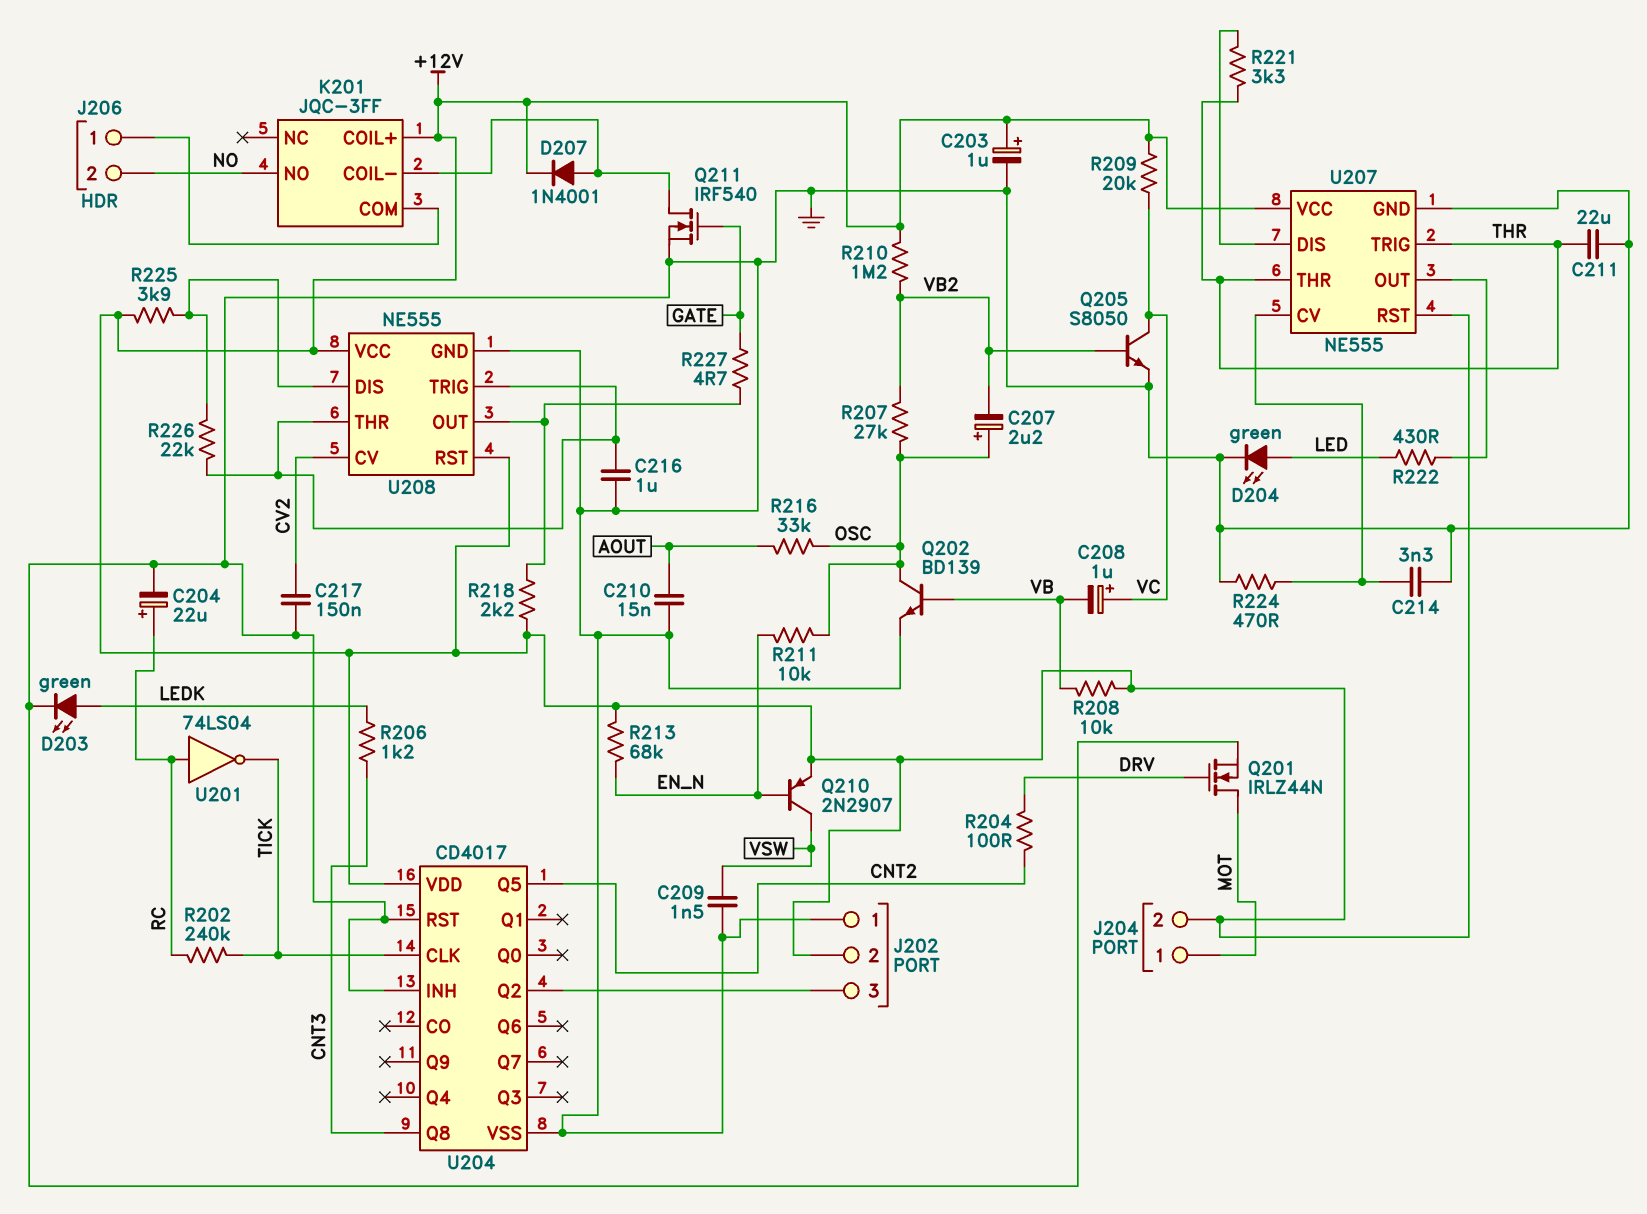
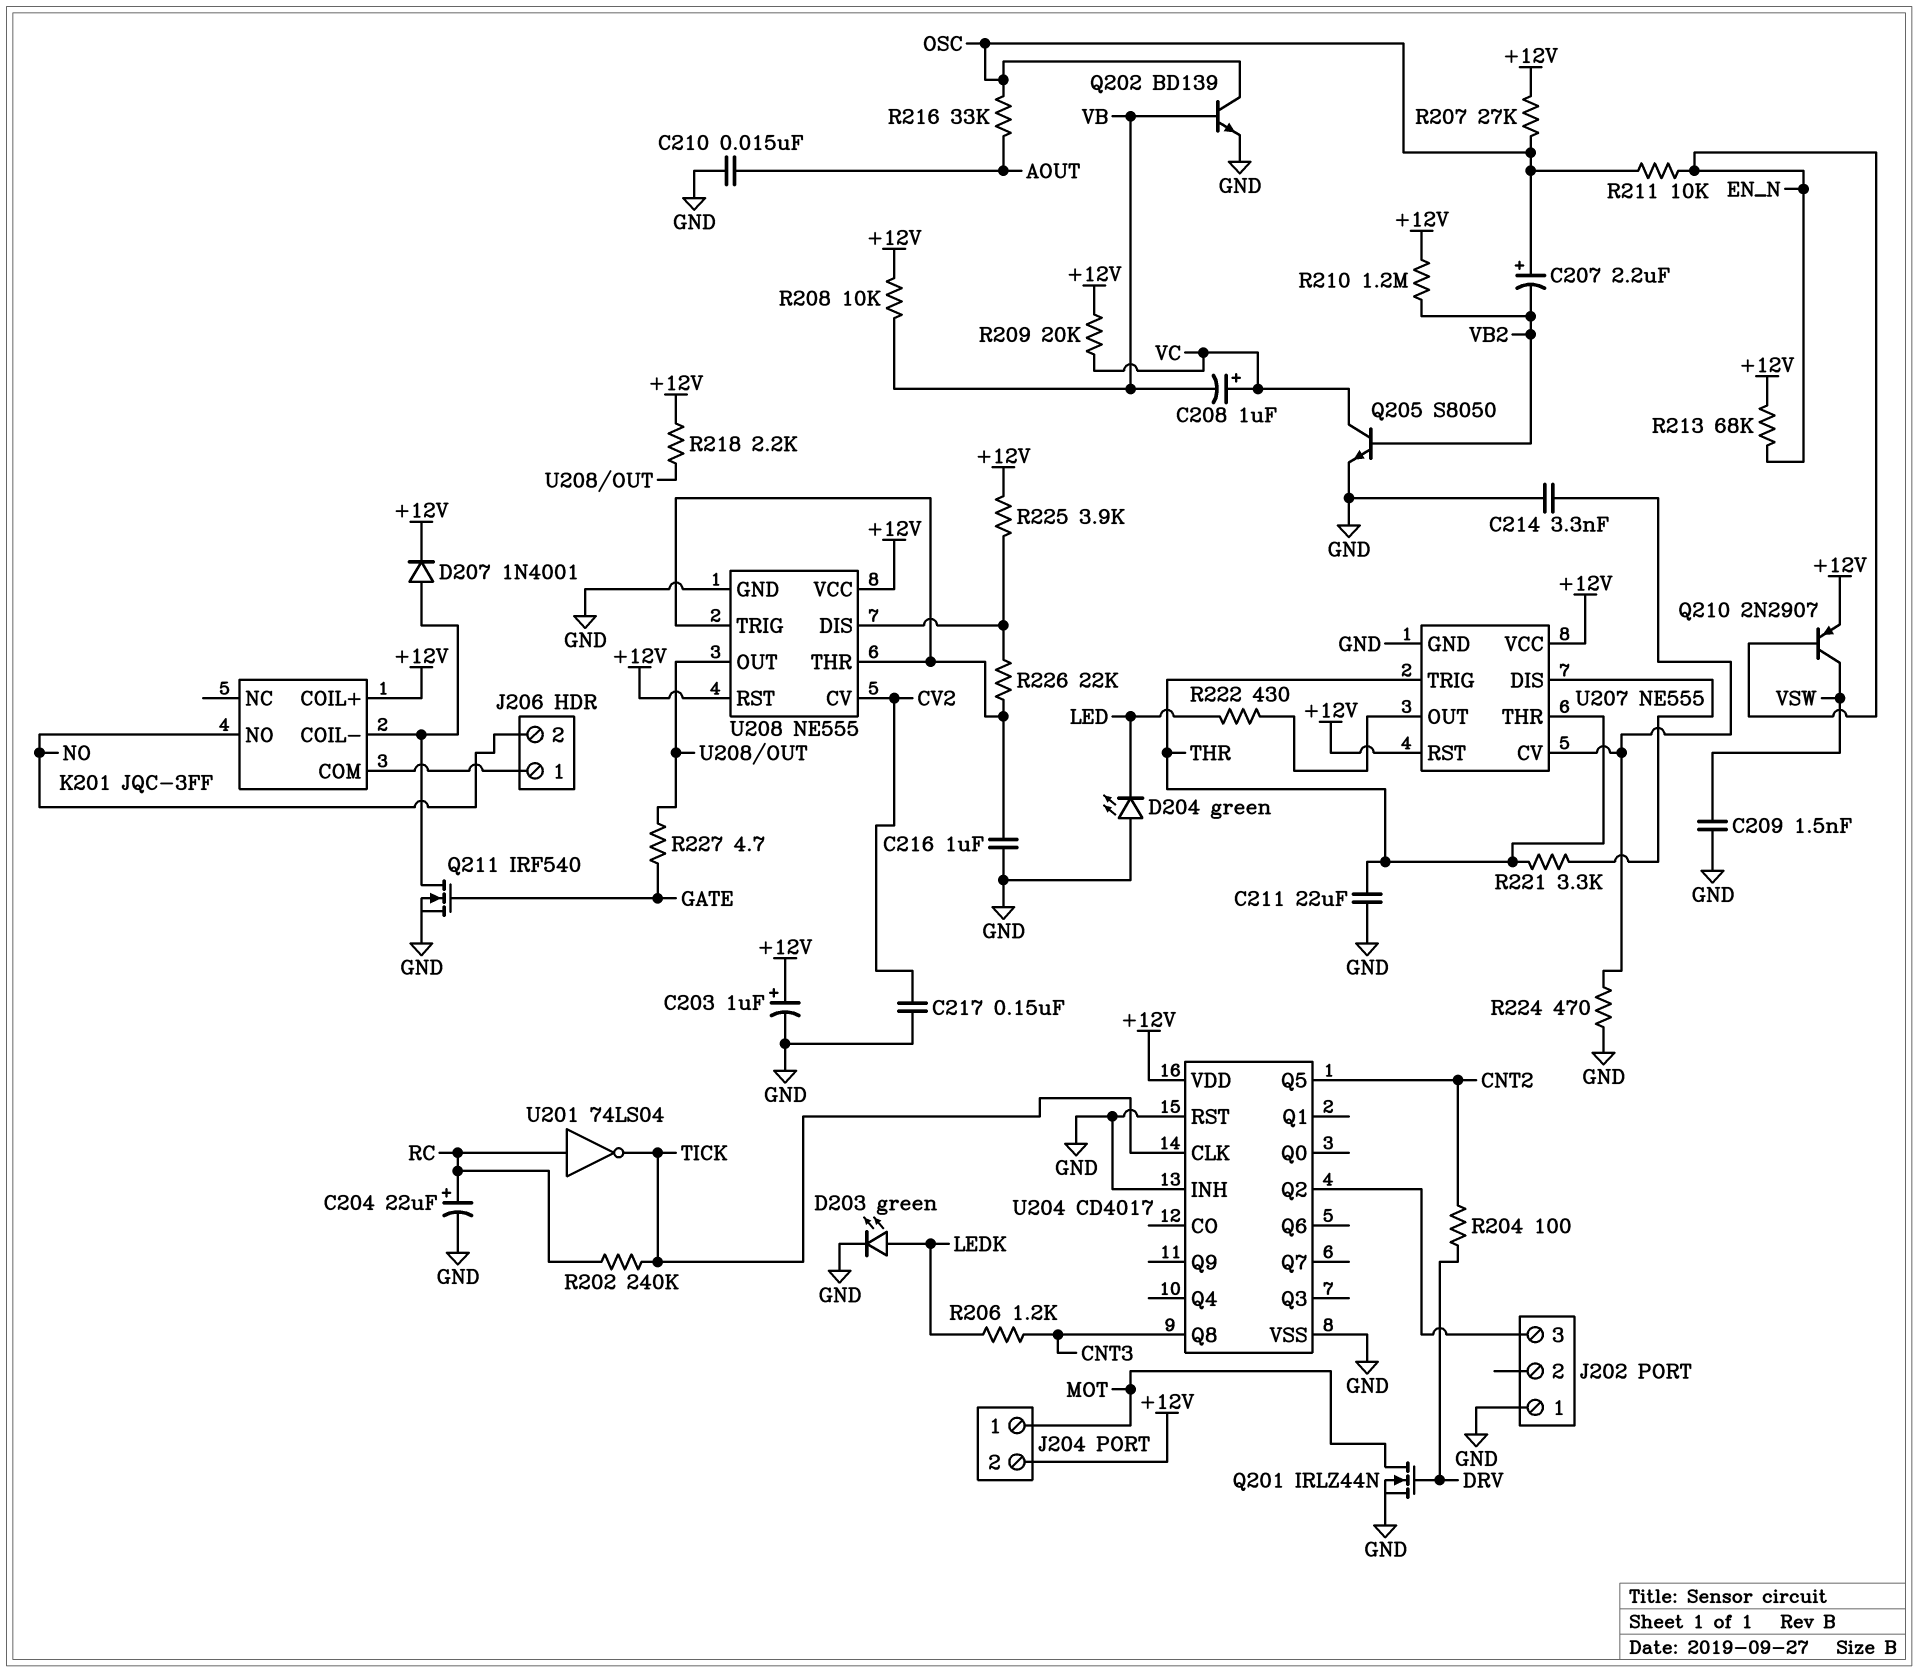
D204: LED green (A LED, K GND) -> LED green (A GND, K LED)
J202 pin 2: +12V -> none
R207: 27k (OSC, VB2) -> 27k (+12V, OSC)

